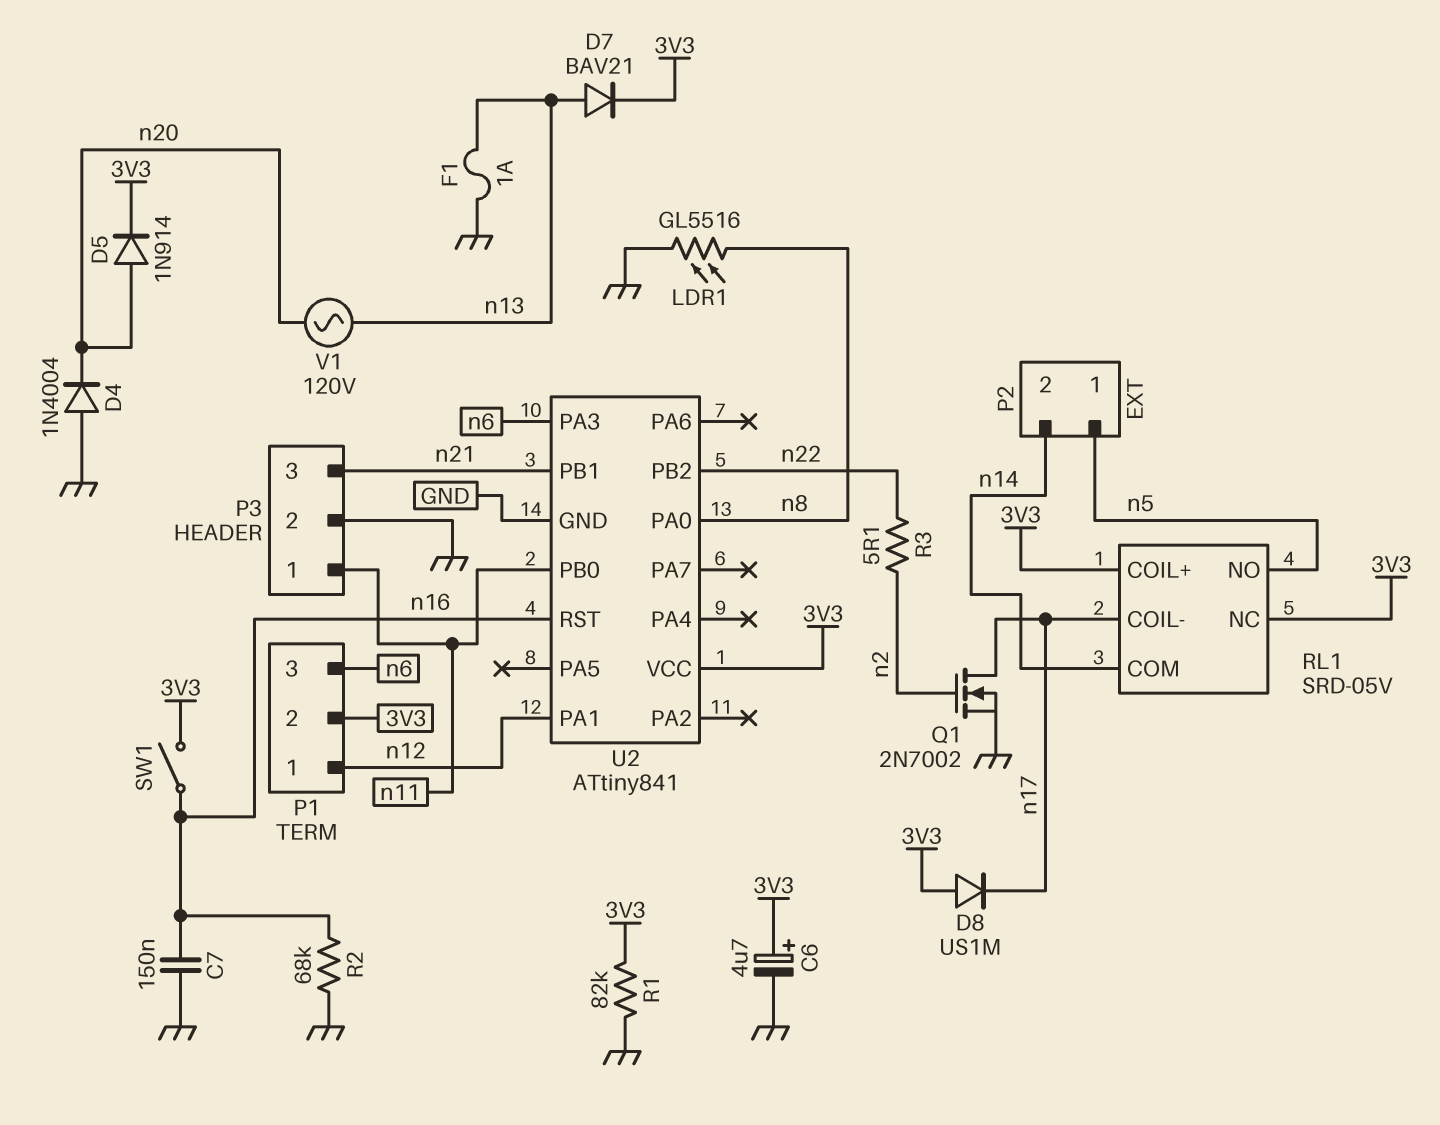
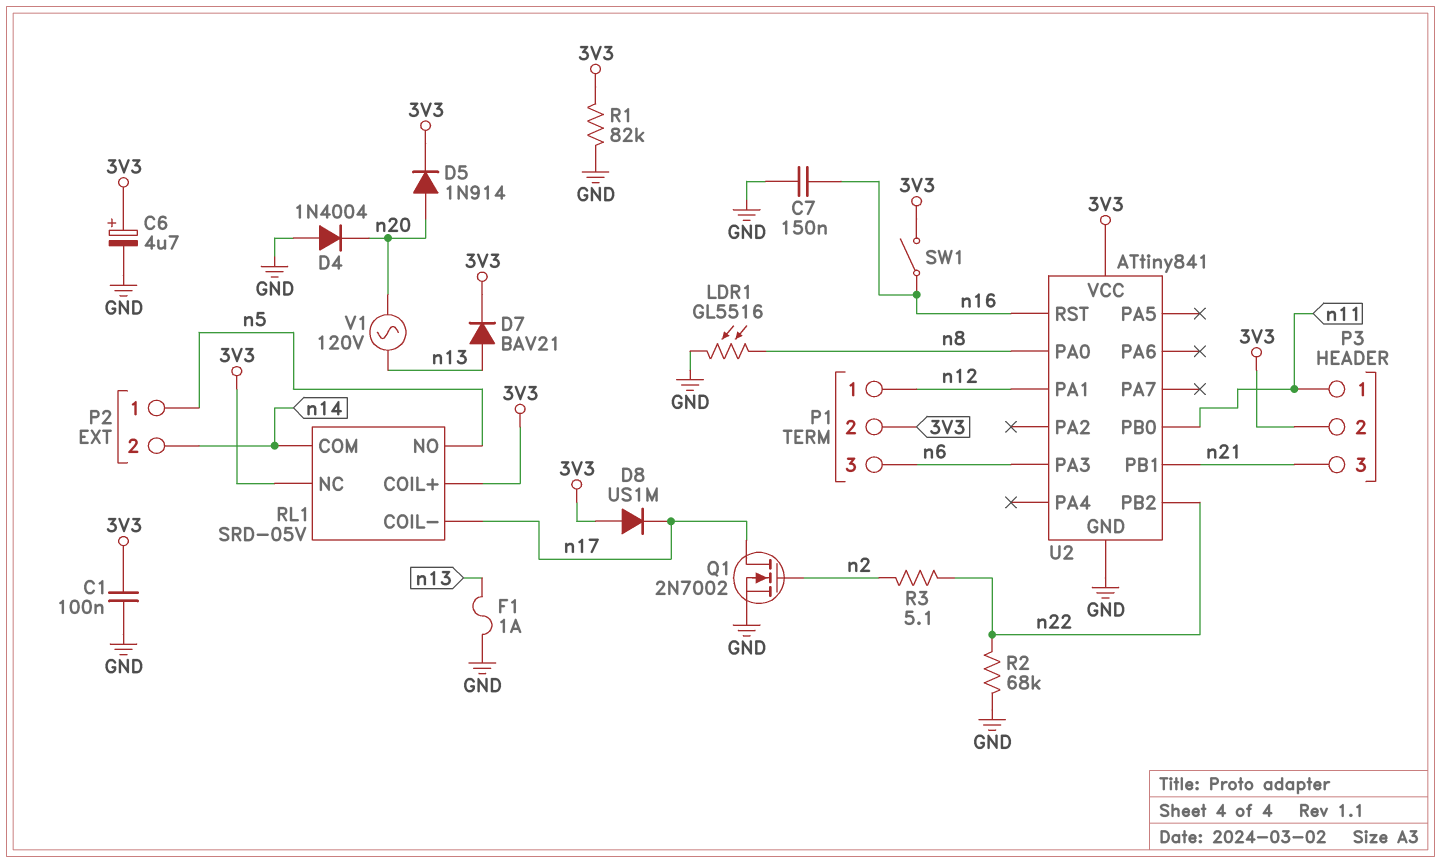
C1: none -> 100nF (3V3, GND)
P3 pin 2: GND -> 3V3
R2: 68k (GND, n16) -> 68k (GND, n22)

